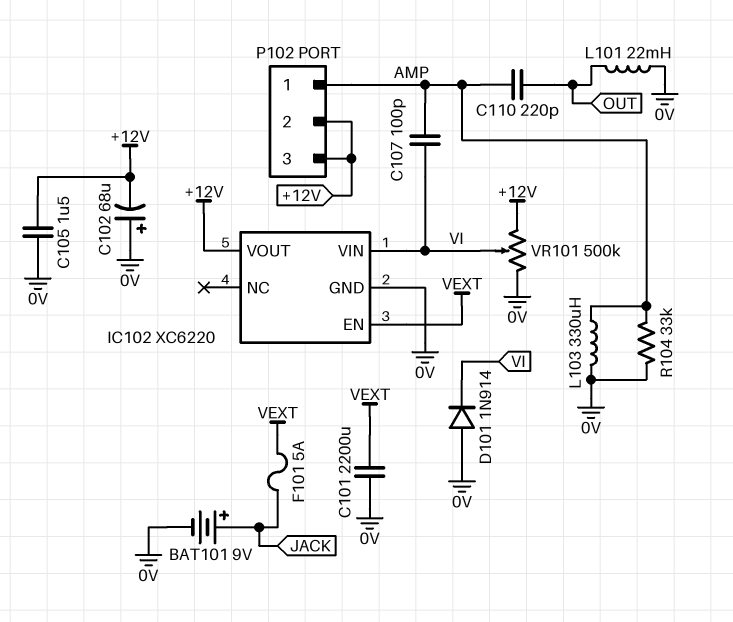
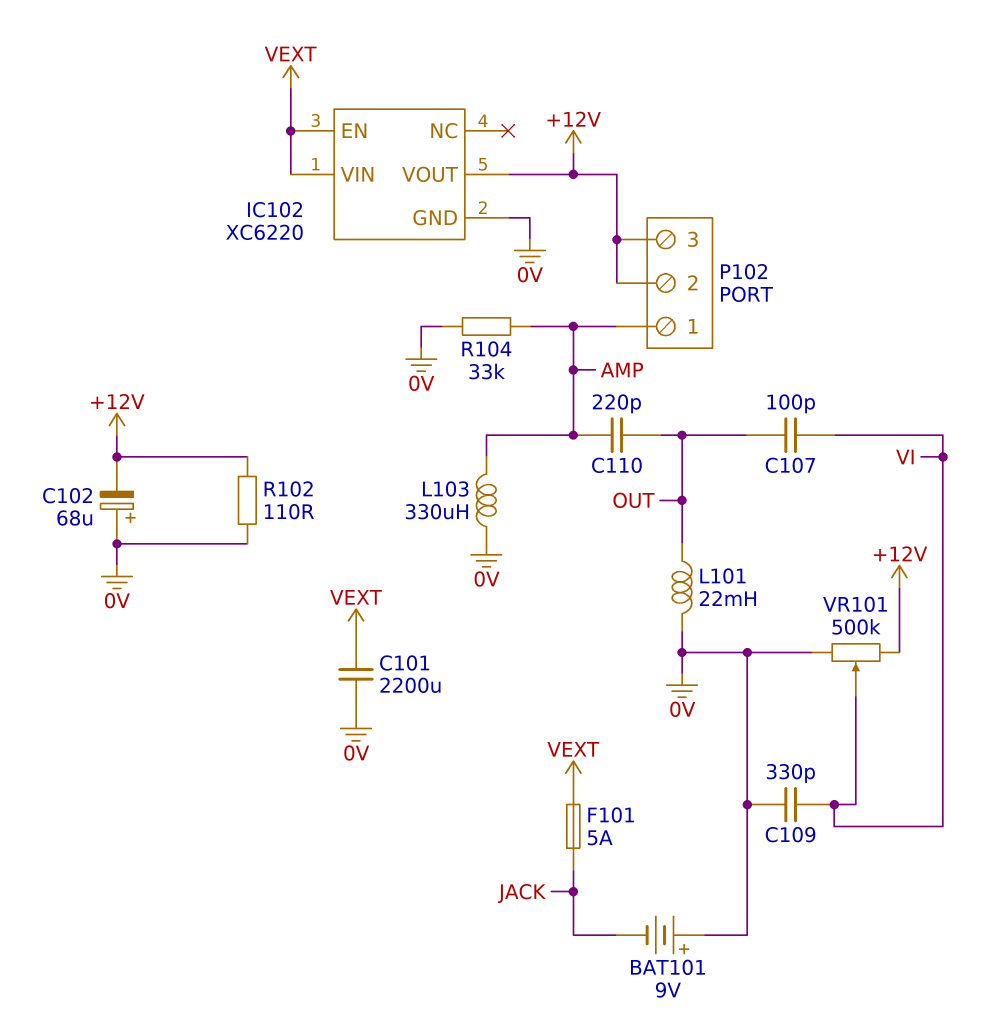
BAT101: 9V (plus JACK, minus 0V) -> 9V (plus 0V, minus JACK)
C105: 1.5uF (+12V, 0V) -> none
C107: 100pF (AMP, VI) -> 100pF (OUT, VI)
C109: none -> 330pF (0V, VI)
D101: diode 1N914 (A 0V, K VI) -> none
IC102 pin VIN: VI -> VEXT
R102: none -> 110 (+12V, 0V)

